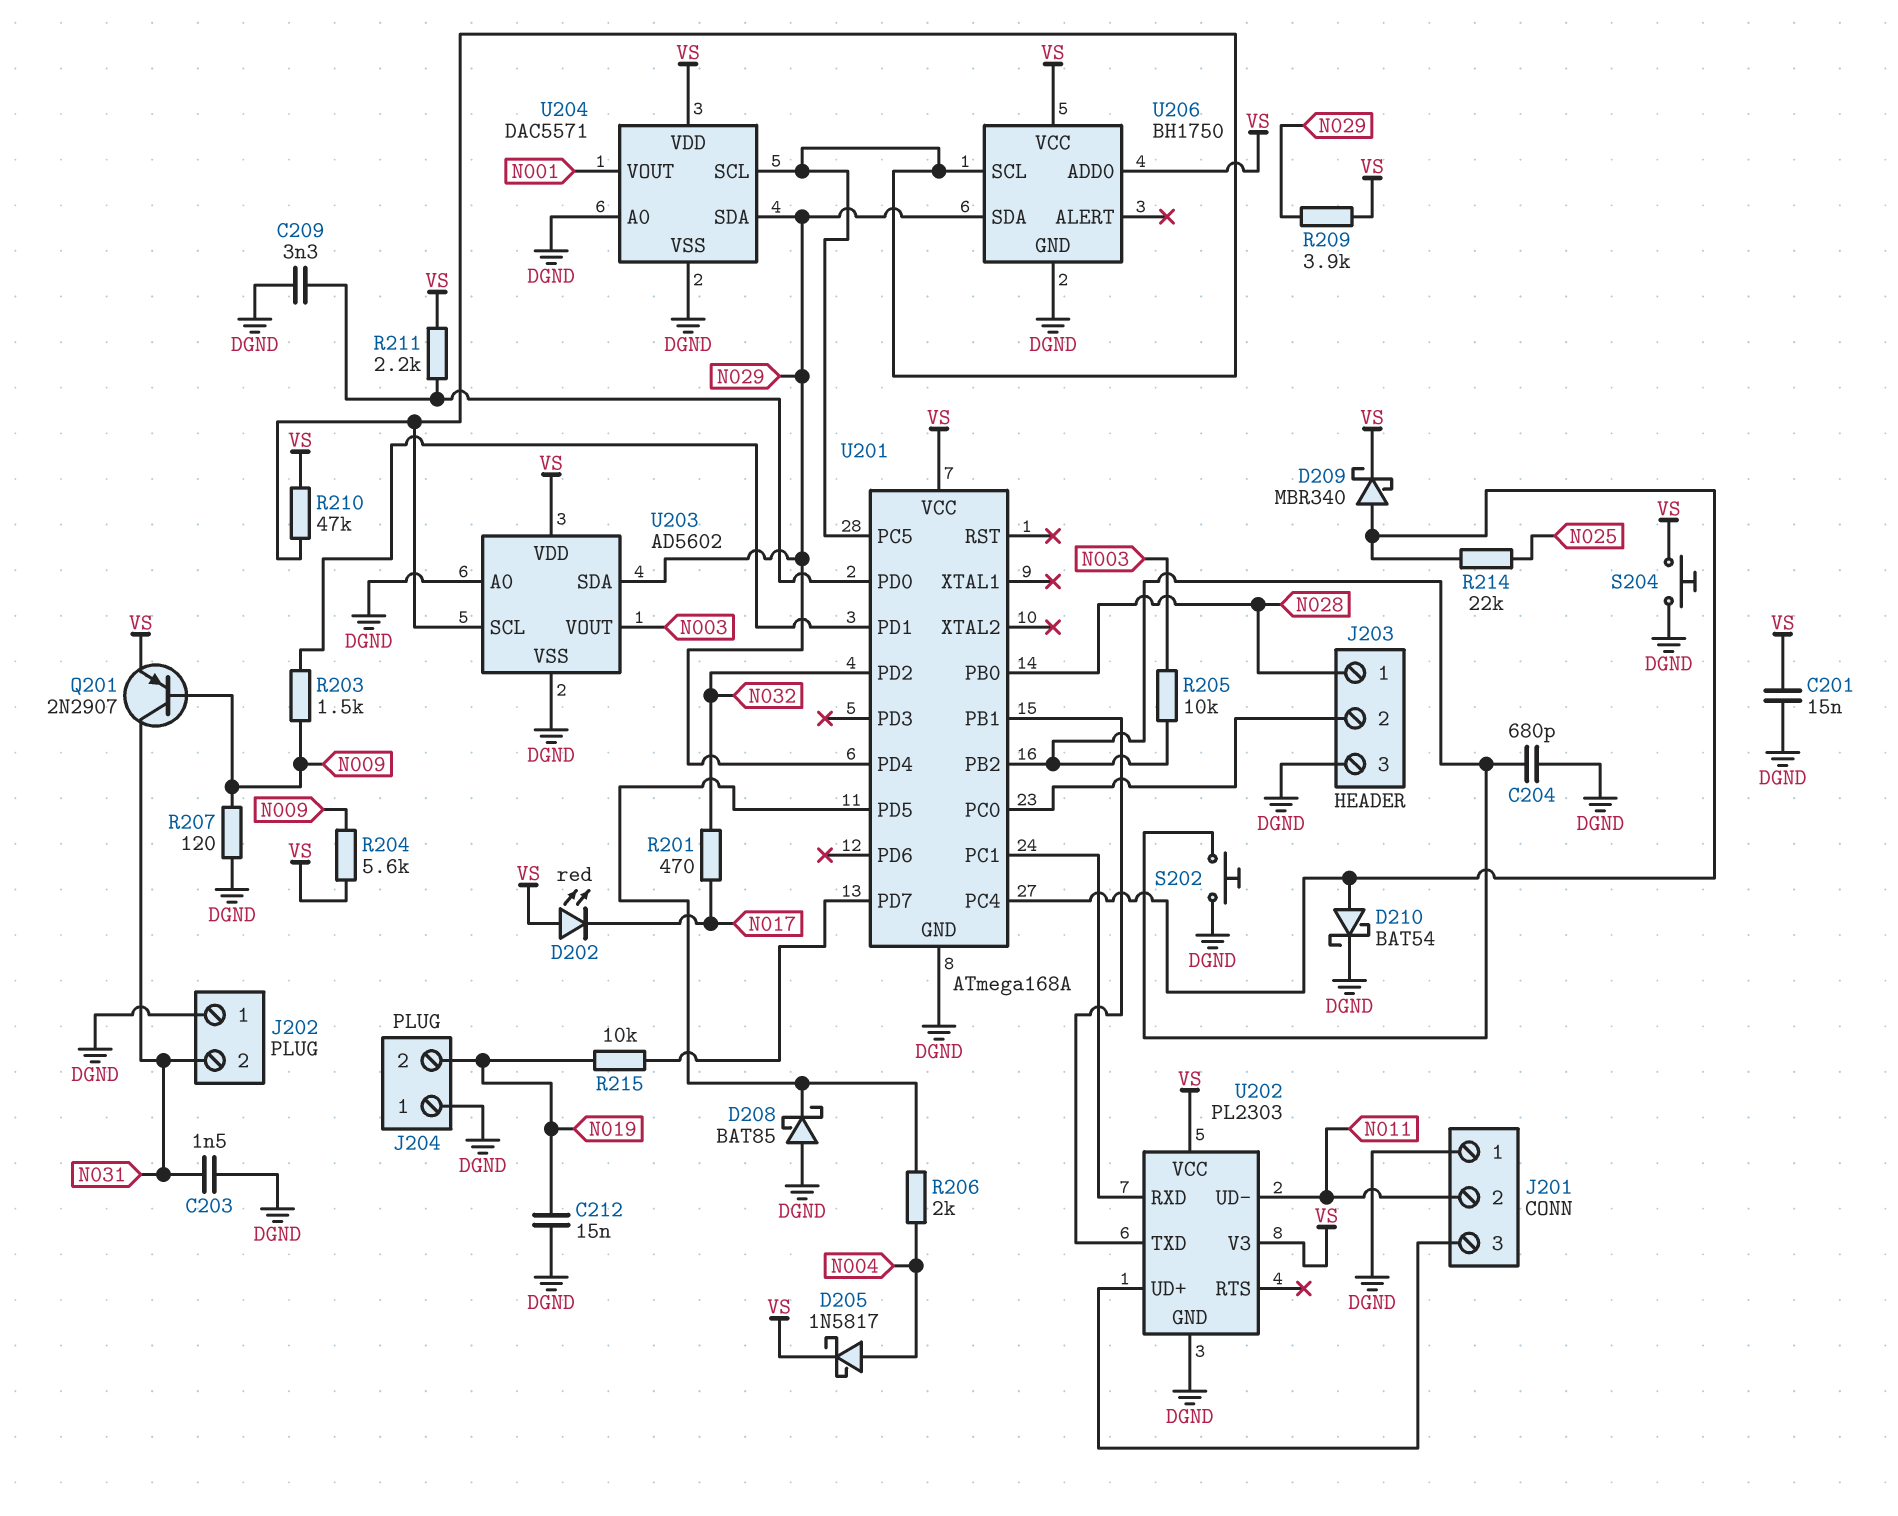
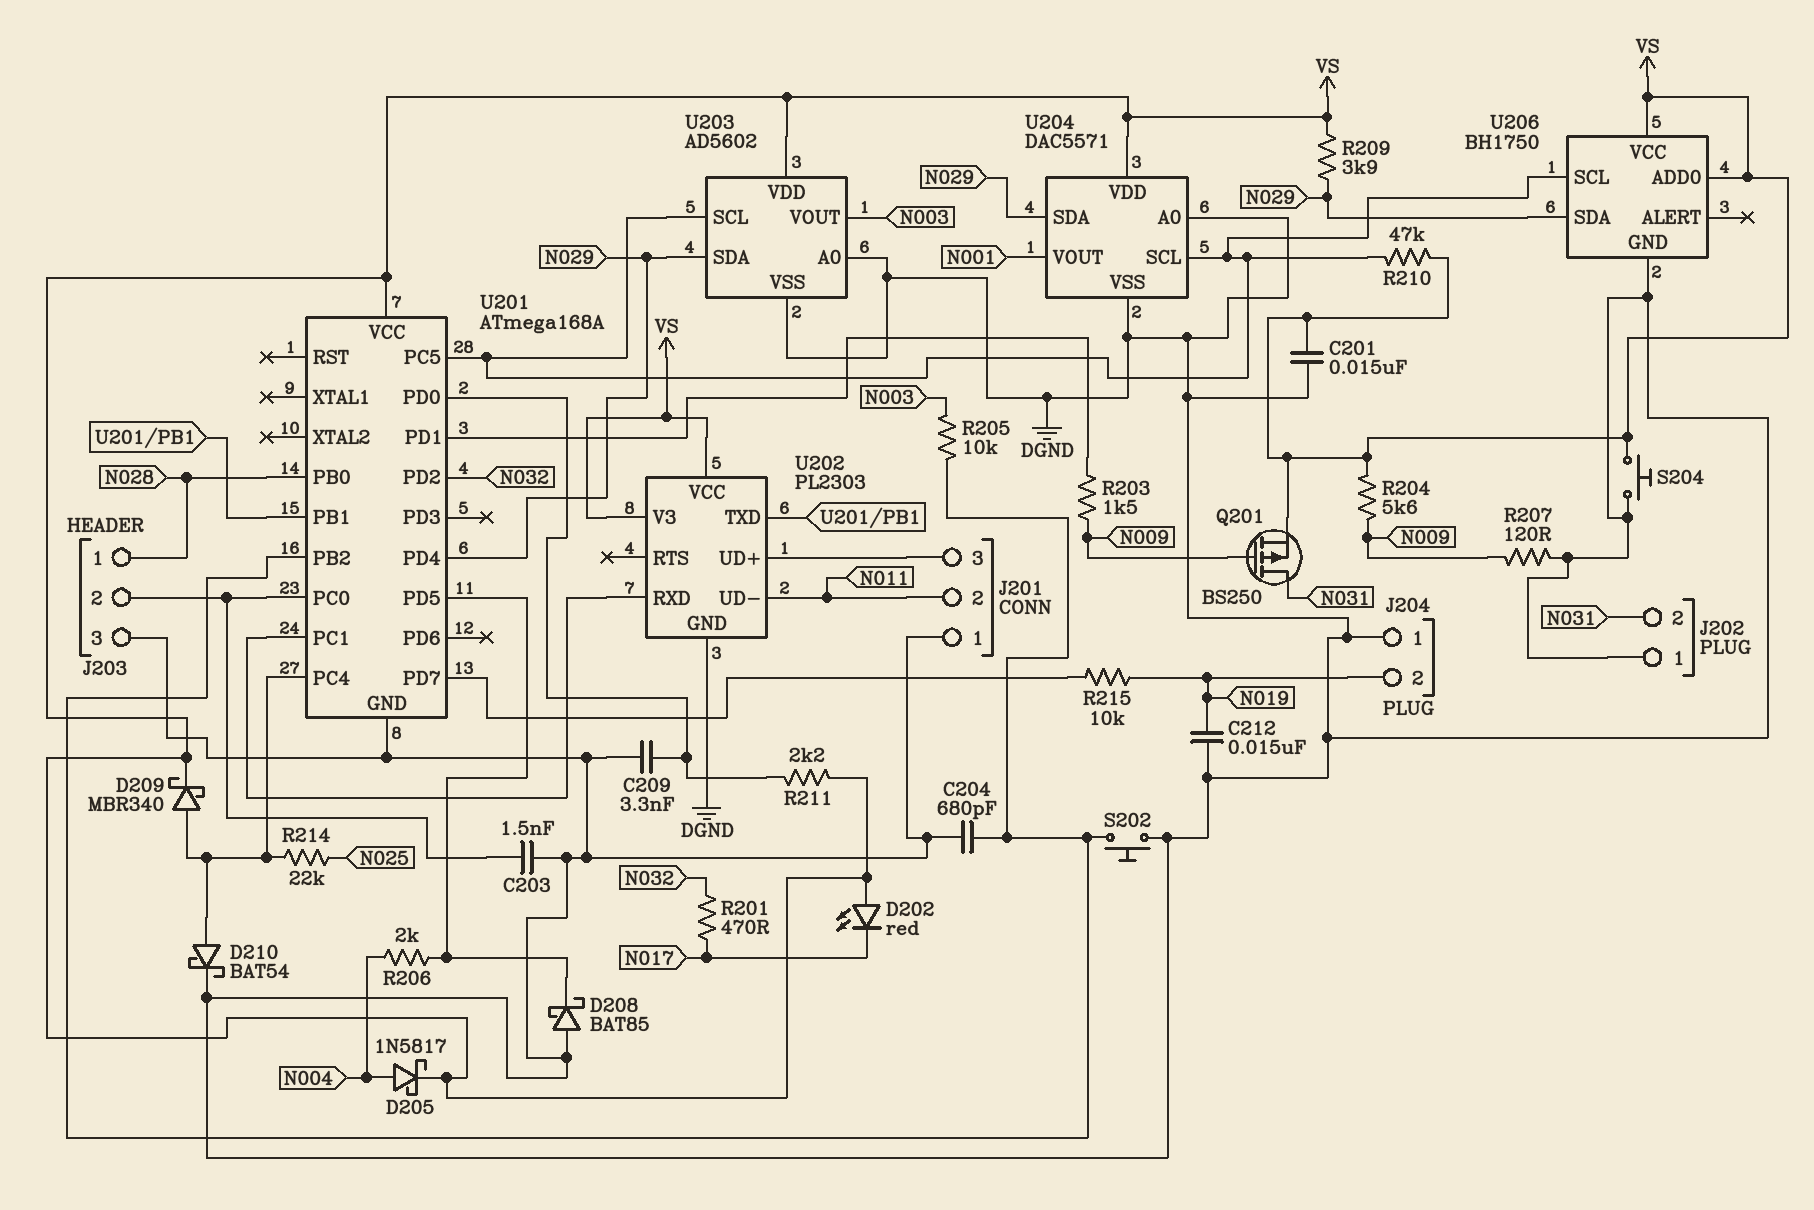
C203: 1.5nF (DGND, N031) -> 1.5nF (DGND, J203/2)
Q201: PNP 2N2907 (B N009, C N031, E VS) -> PMOS BS250 (G N009, D N031, S VS)

